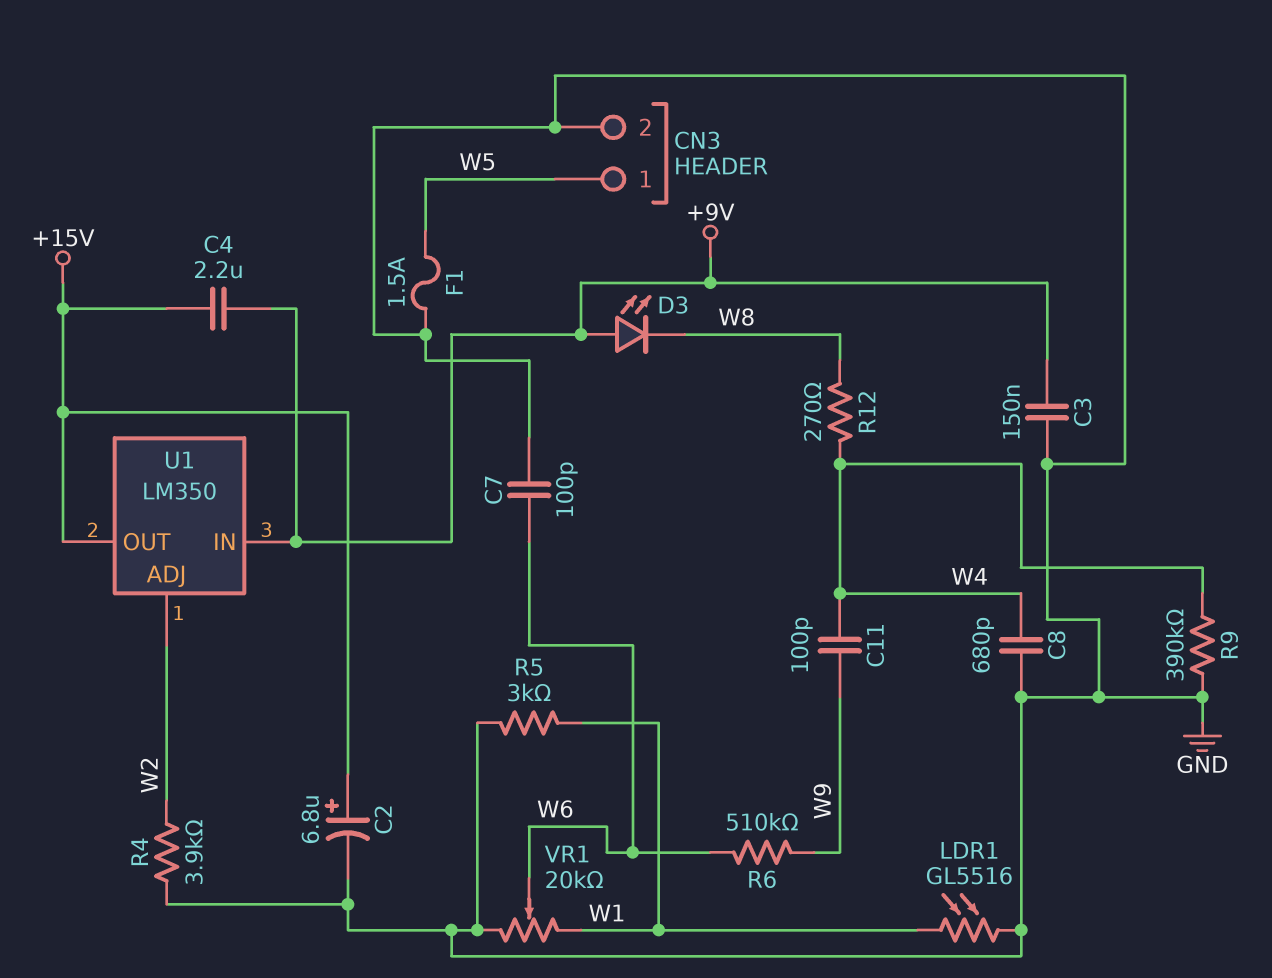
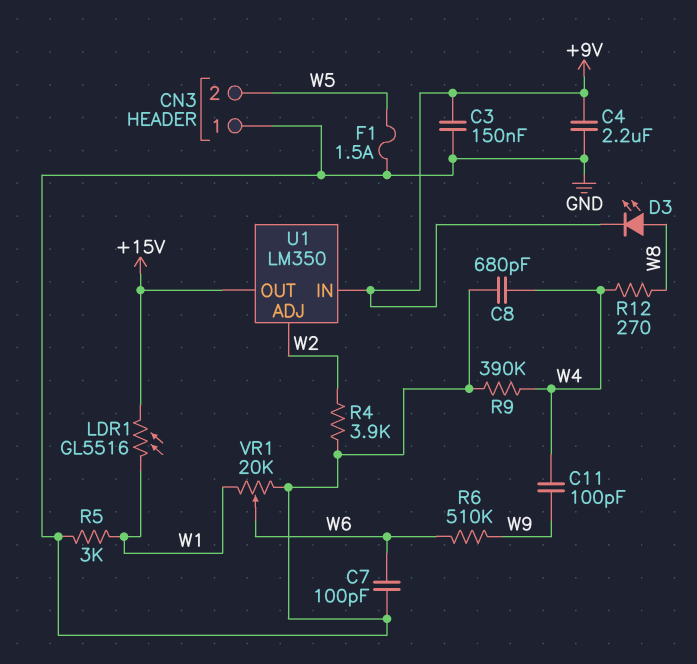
C2: 6.8uF (plus +15V, minus GND) -> none
C4: 2.2uF (+9V, +15V) -> 2.2uF (+9V, GND)
CN3 pin 1: W5 -> GND
CN3 pin 2: GND -> W5
D3: LED (A +9V, K W8) -> LED (A W8, K +9V)
LDR1: GL5516 (GND, W1) -> GL5516 (+15V, W1)

